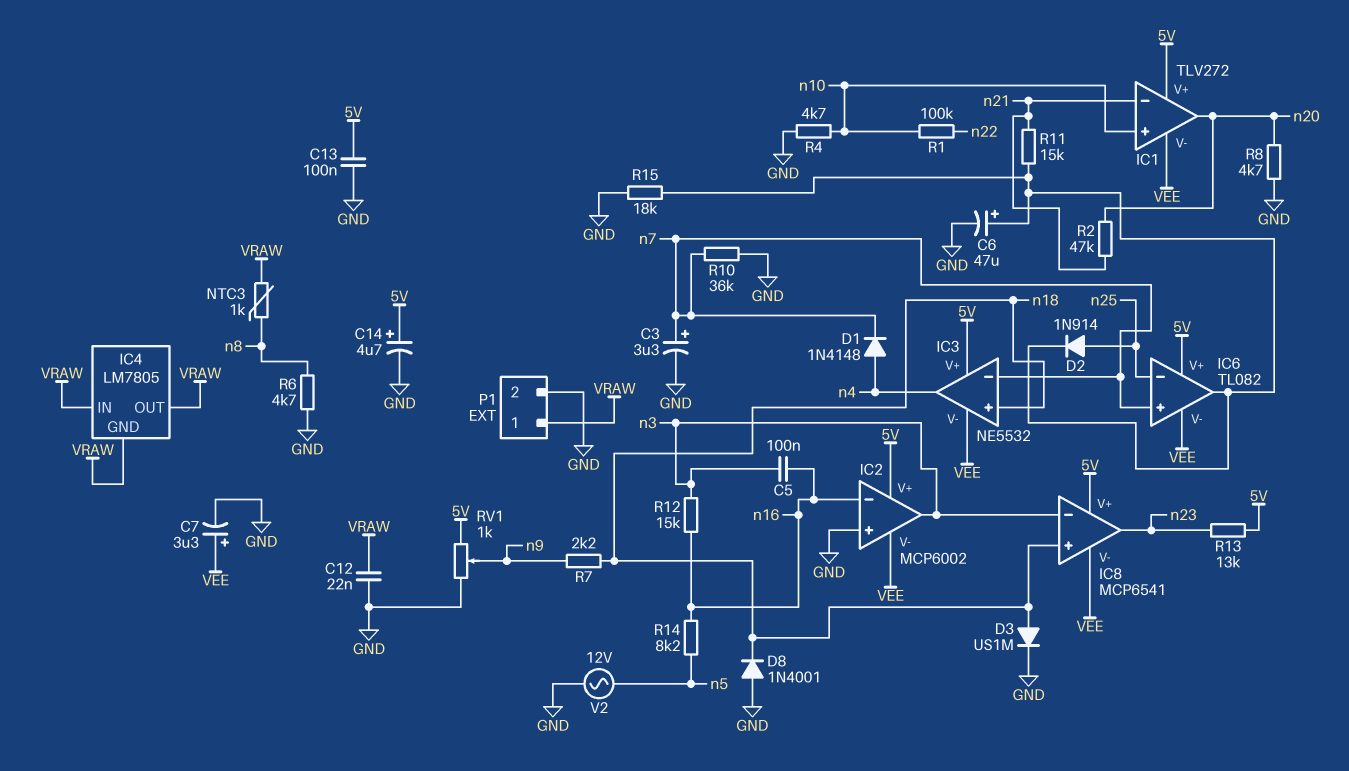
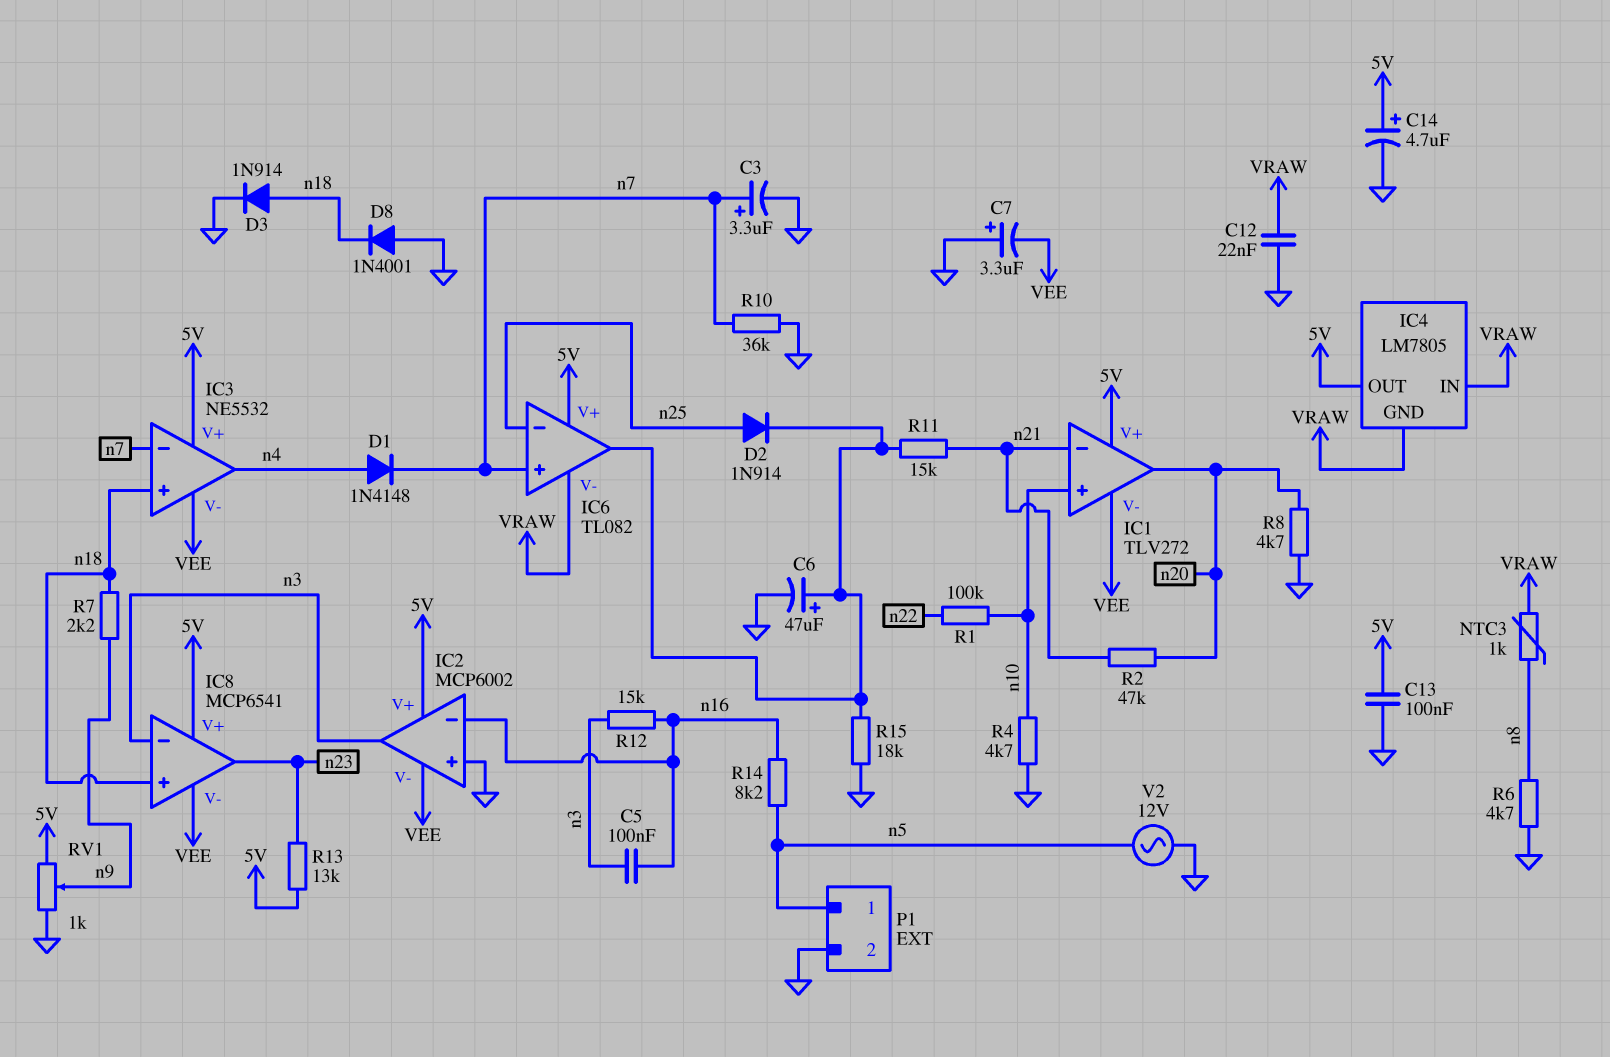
C7: 3.3uF (plus VEE, minus GND) -> 3.3uF (plus GND, minus VEE)
D3: diode US1M (A n18, K GND) -> diode 1N914 (A n18, K GND)
IC4 pin OUT: VRAW -> 5V
IC6 pin V-: VEE -> VRAW
P1 pin 1: VRAW -> n5

